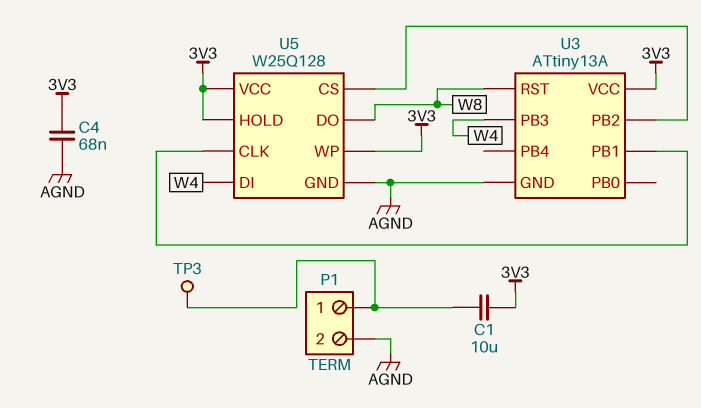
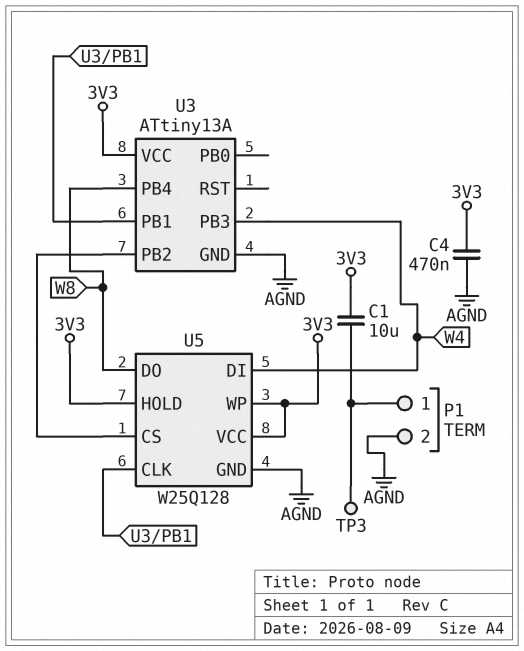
C4: 68nF (3V3, AGND) -> 470nF (3V3, AGND)
U3 pin PB4: none -> W8
U3 pin RST: W8 -> none

